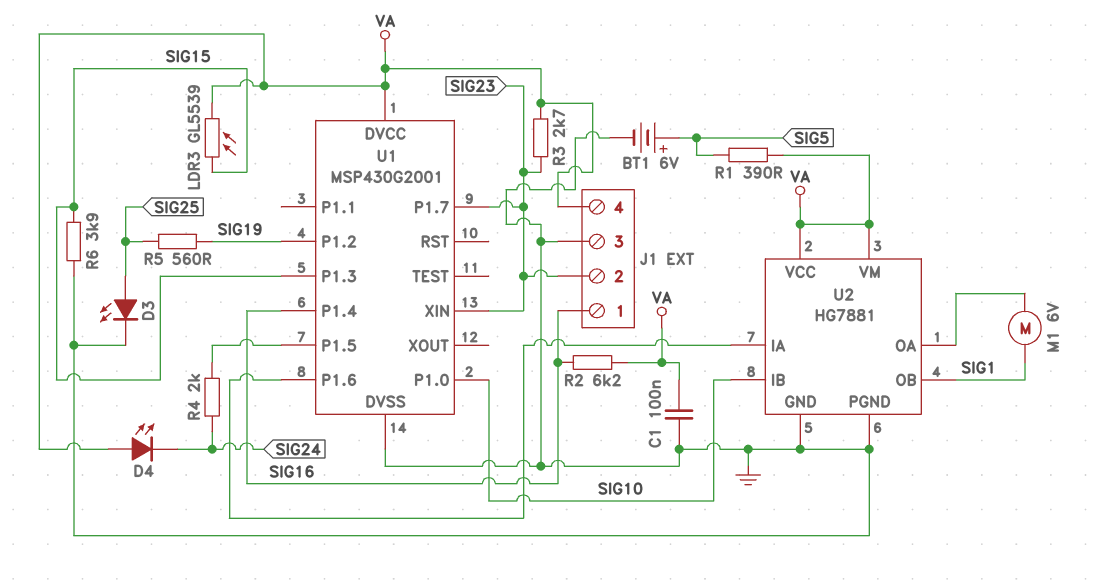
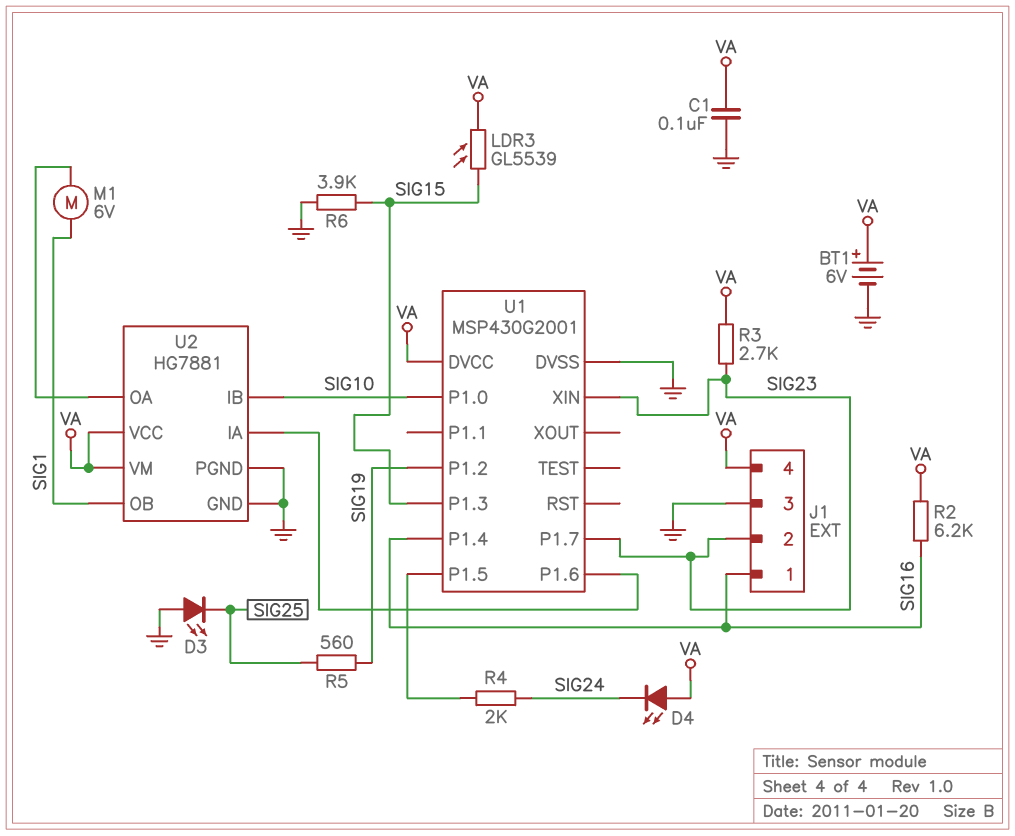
BT1: 6V (plus SIG5, minus GND) -> 6V (plus VA, minus GND)
D3: LED (A SIG25, K GND) -> LED (A GND, K SIG25)
R1: 390 (SIG5, VA) -> none

